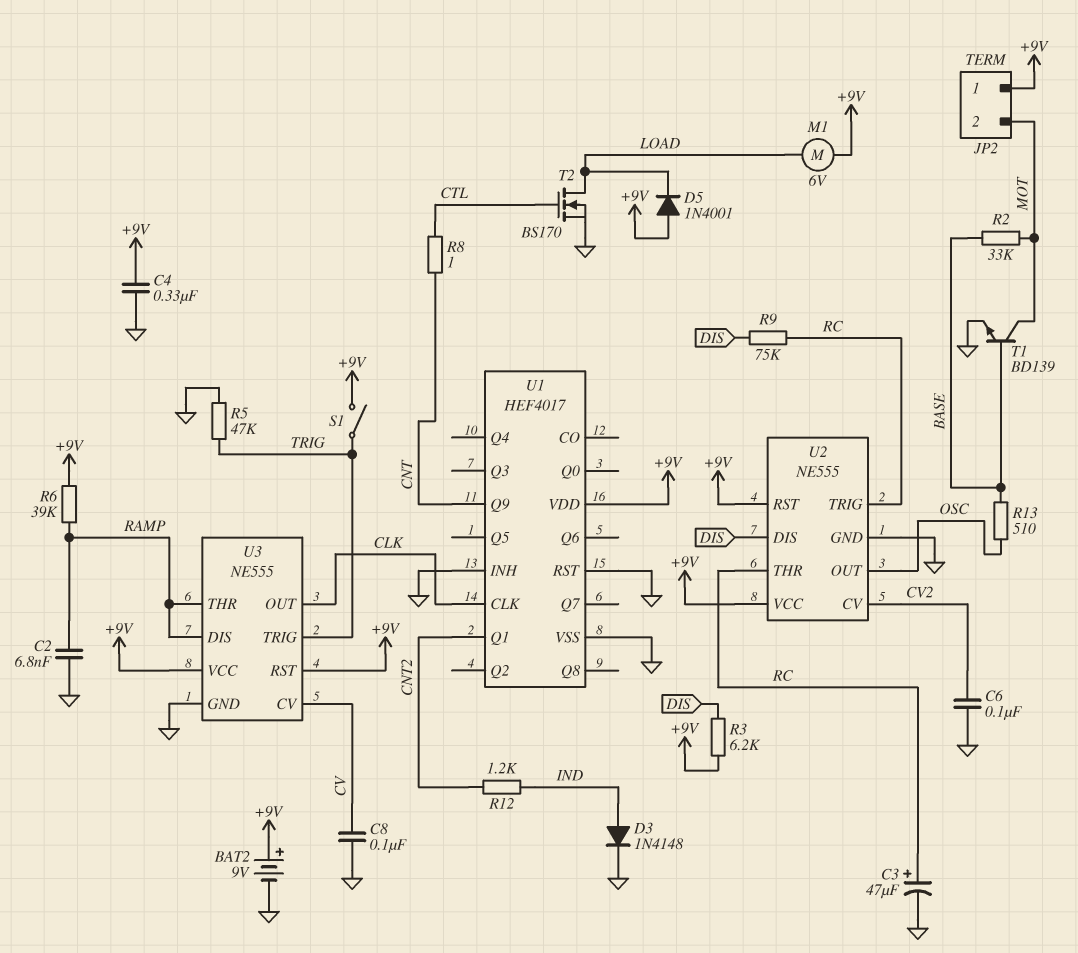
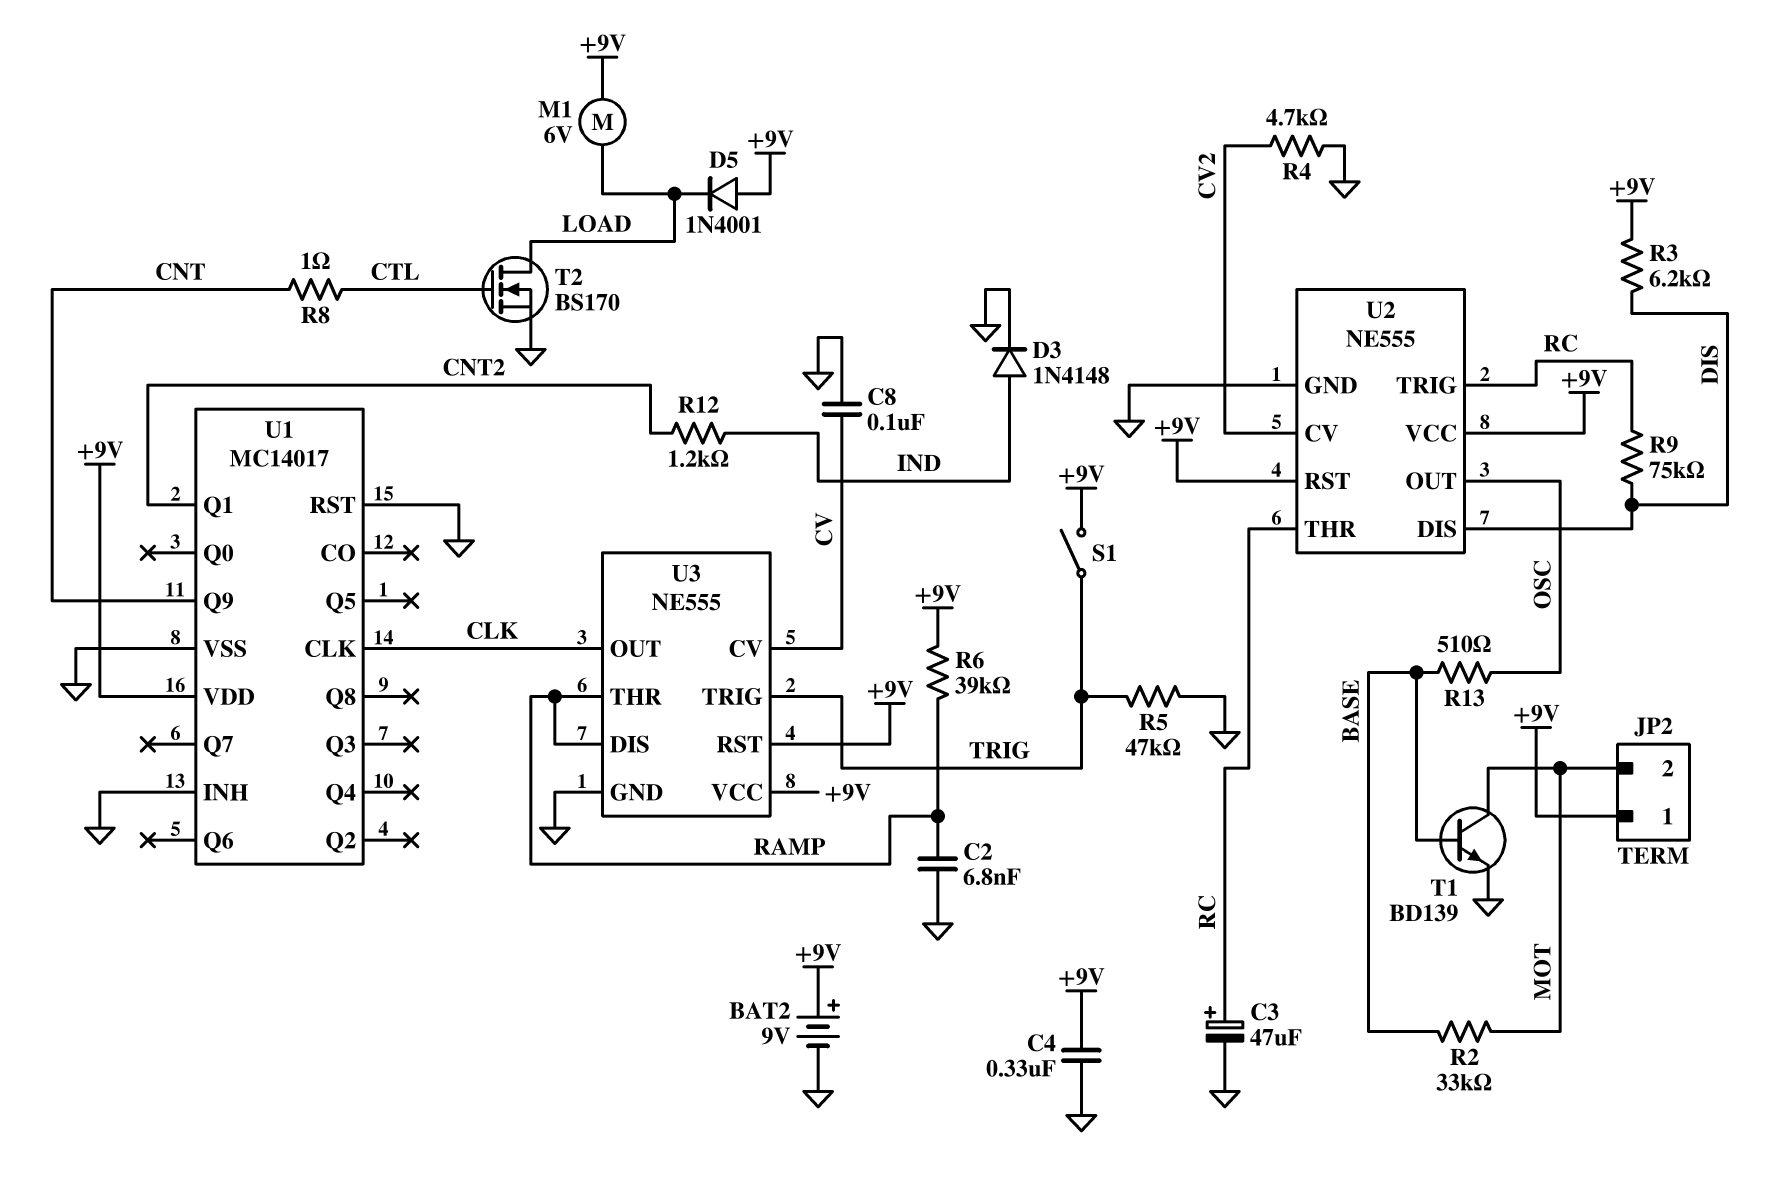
C6: 100nF (CV2, GND) -> none
R4: none -> 4.7k (CV2, GND)
U1: HEF4017 -> MC14017

